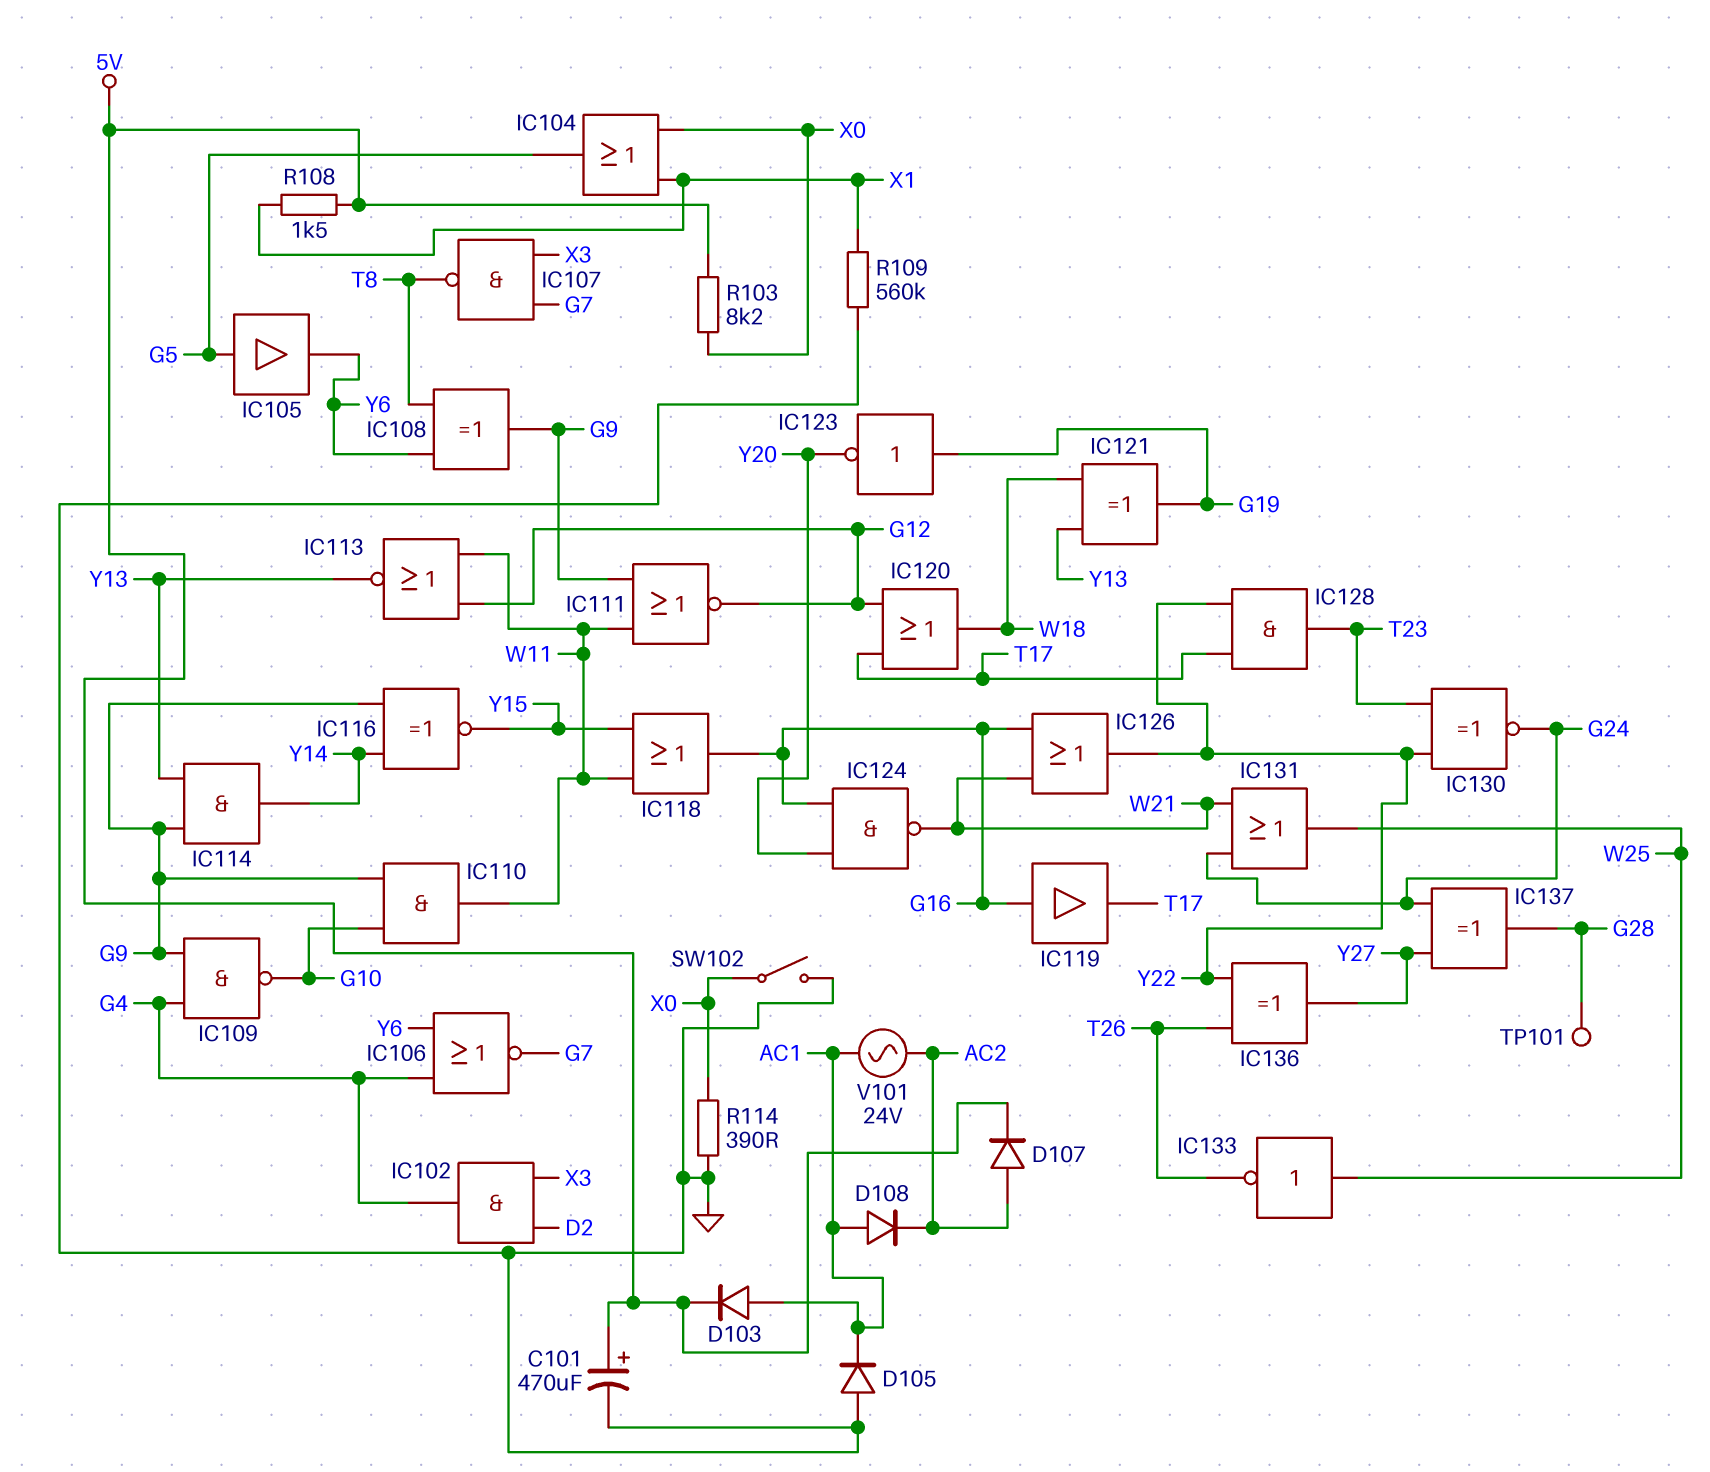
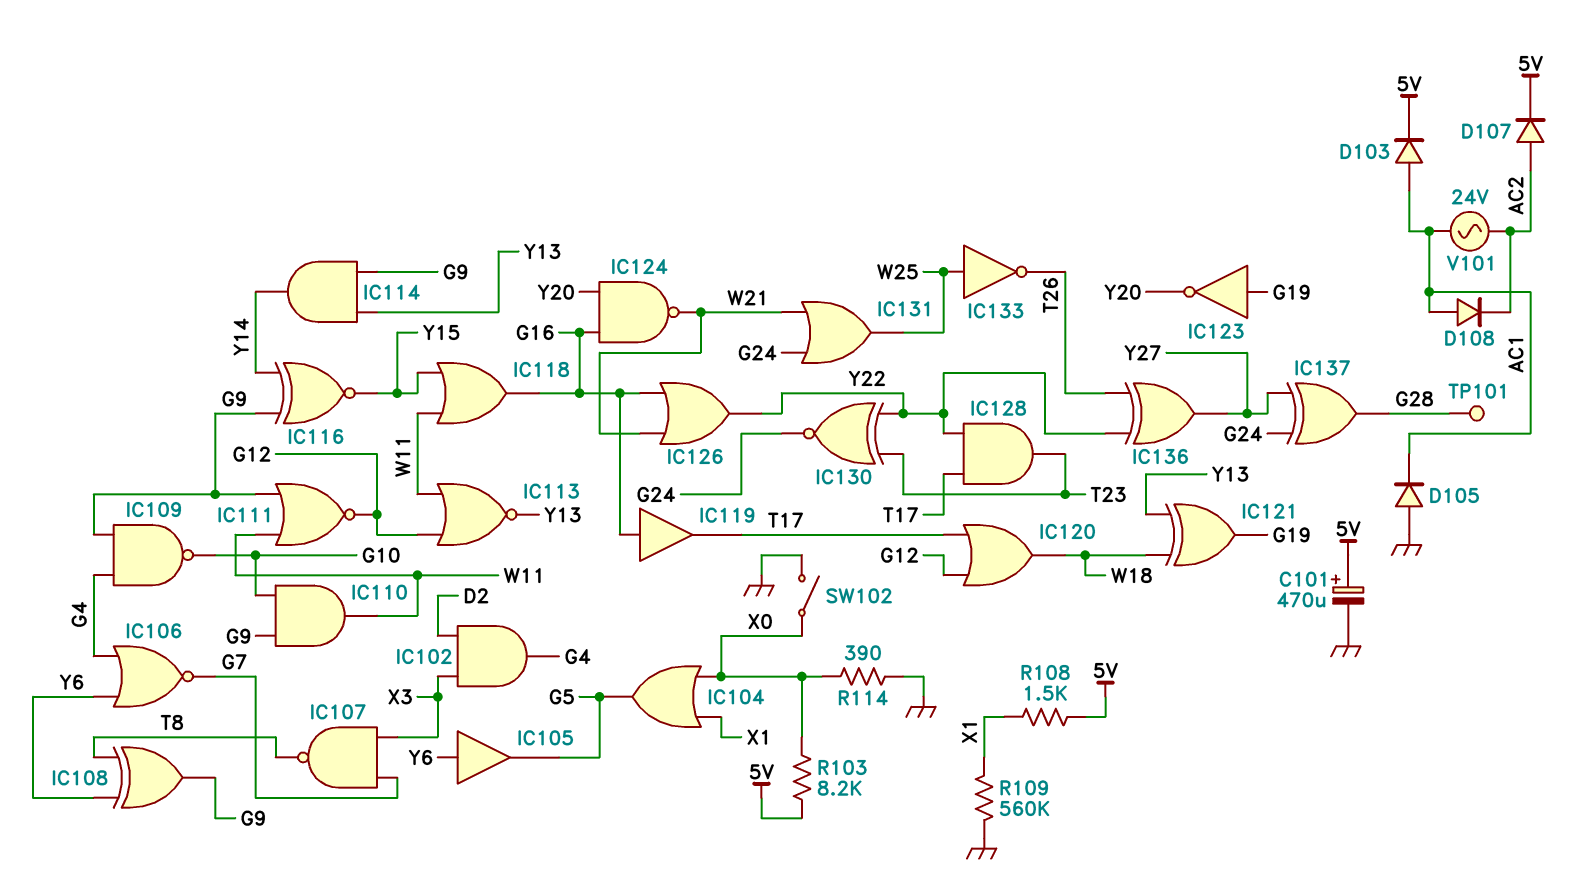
IC105: buffer (in G5, out Y6) -> buffer (in Y6, out G5)

